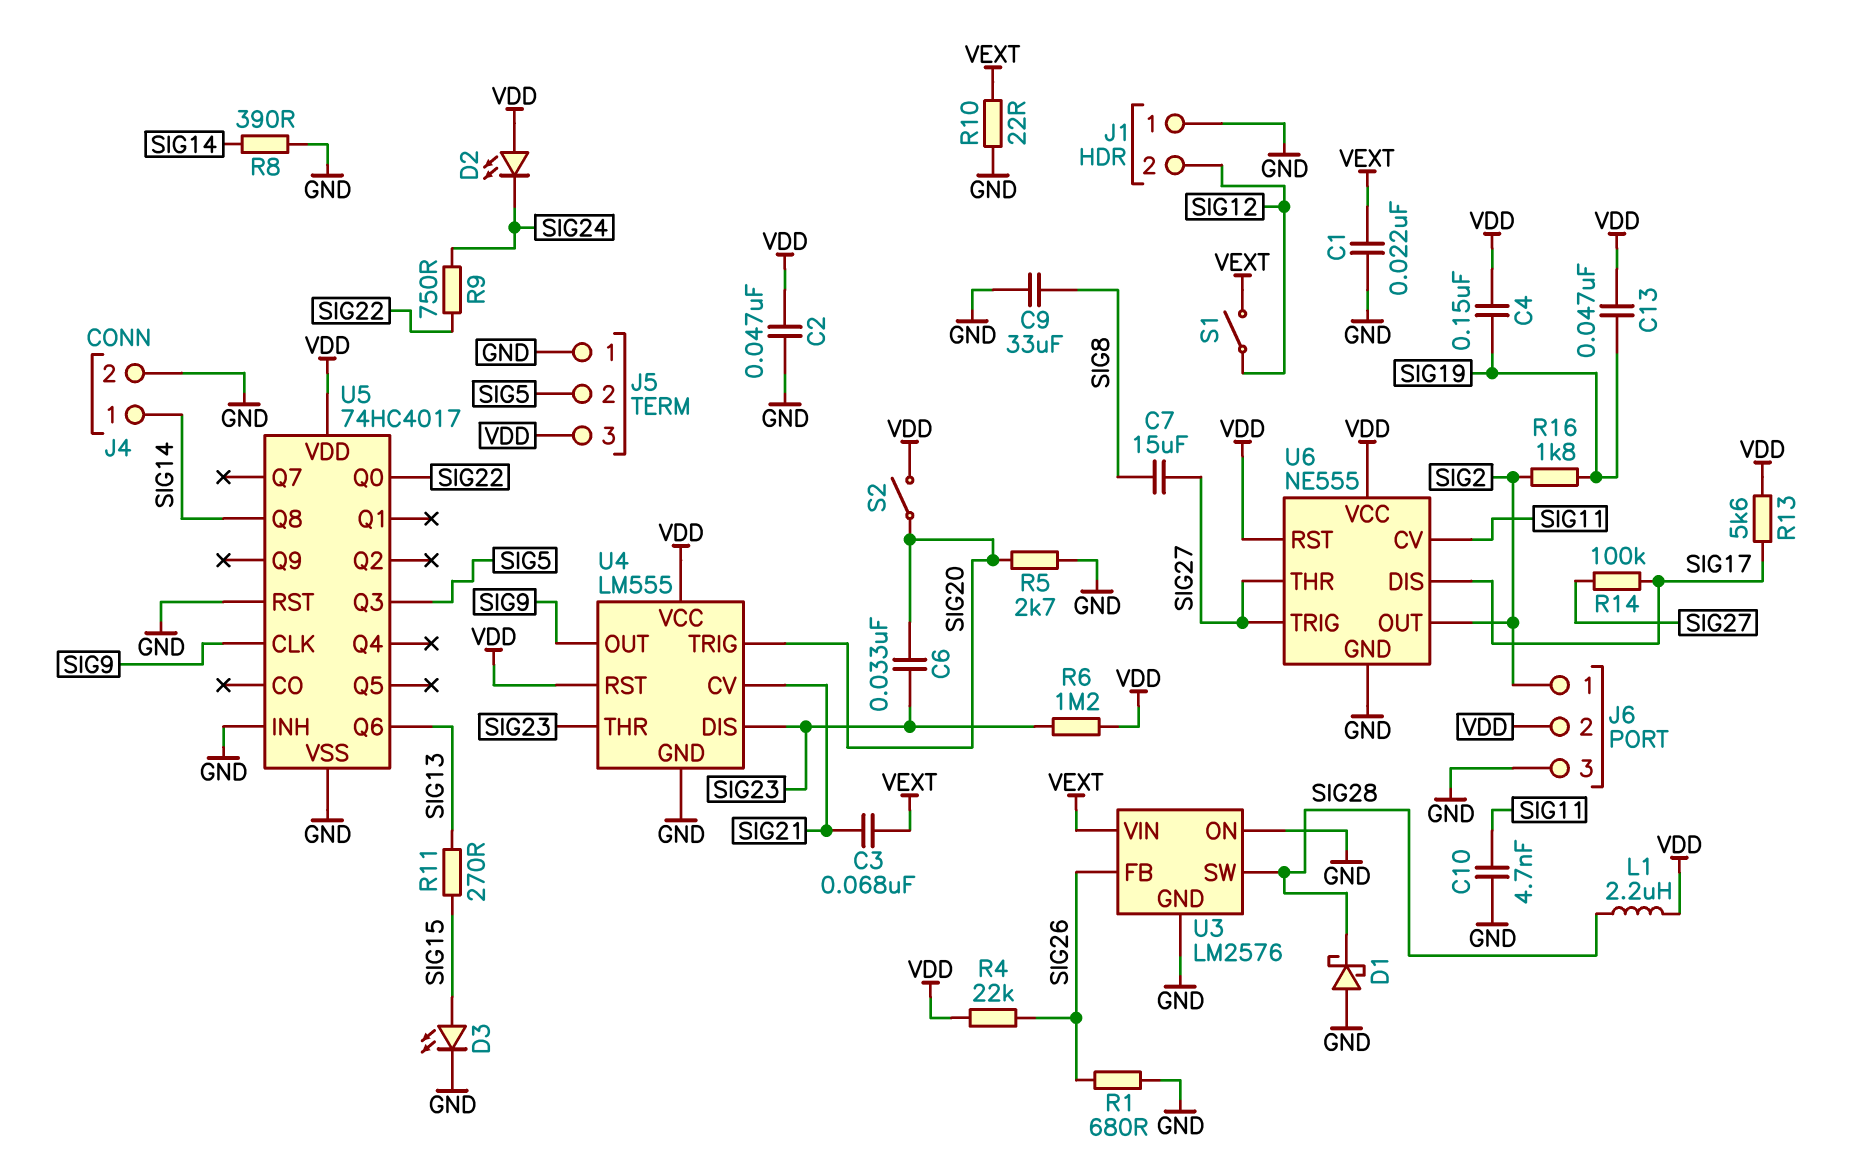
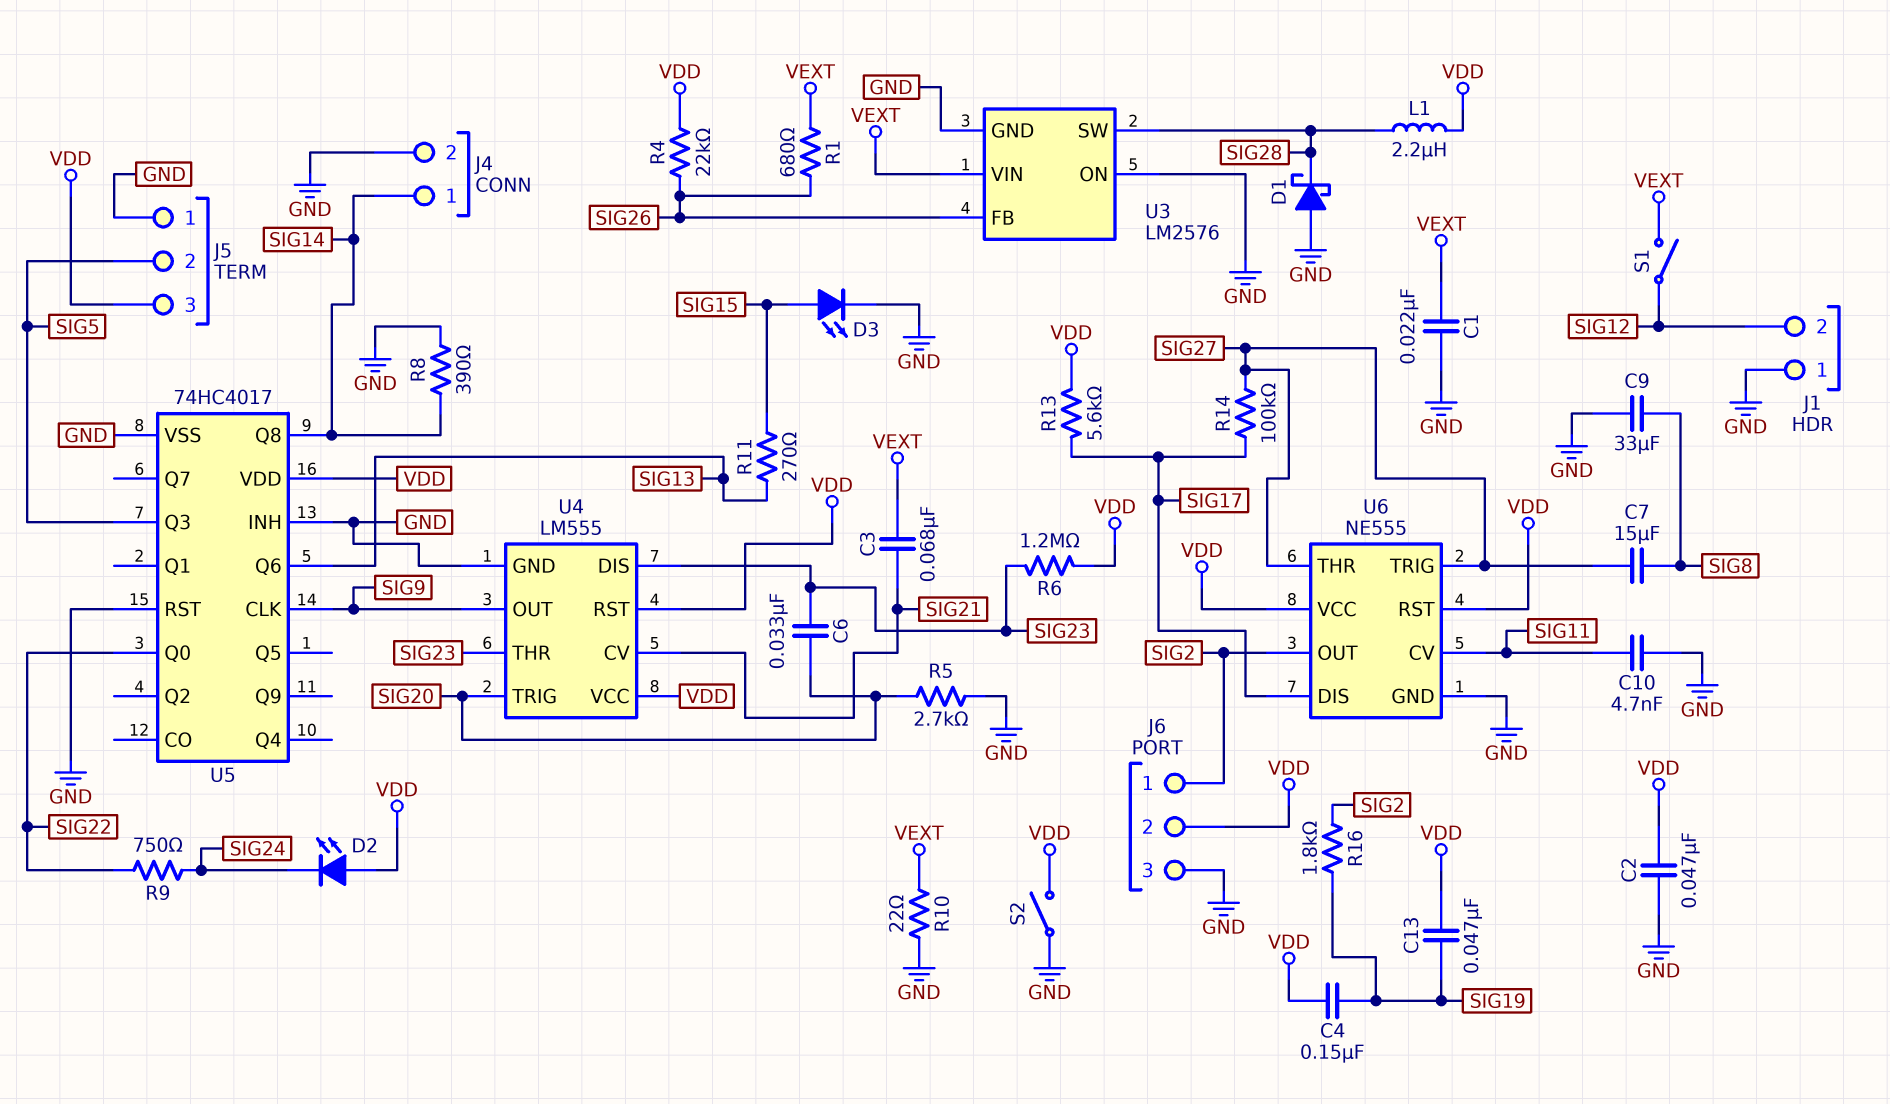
R1: 680 (GND, SIG26) -> 680 (SIG26, VEXT)
S2: switch (SIG20, VDD) -> switch (GND, VDD)

